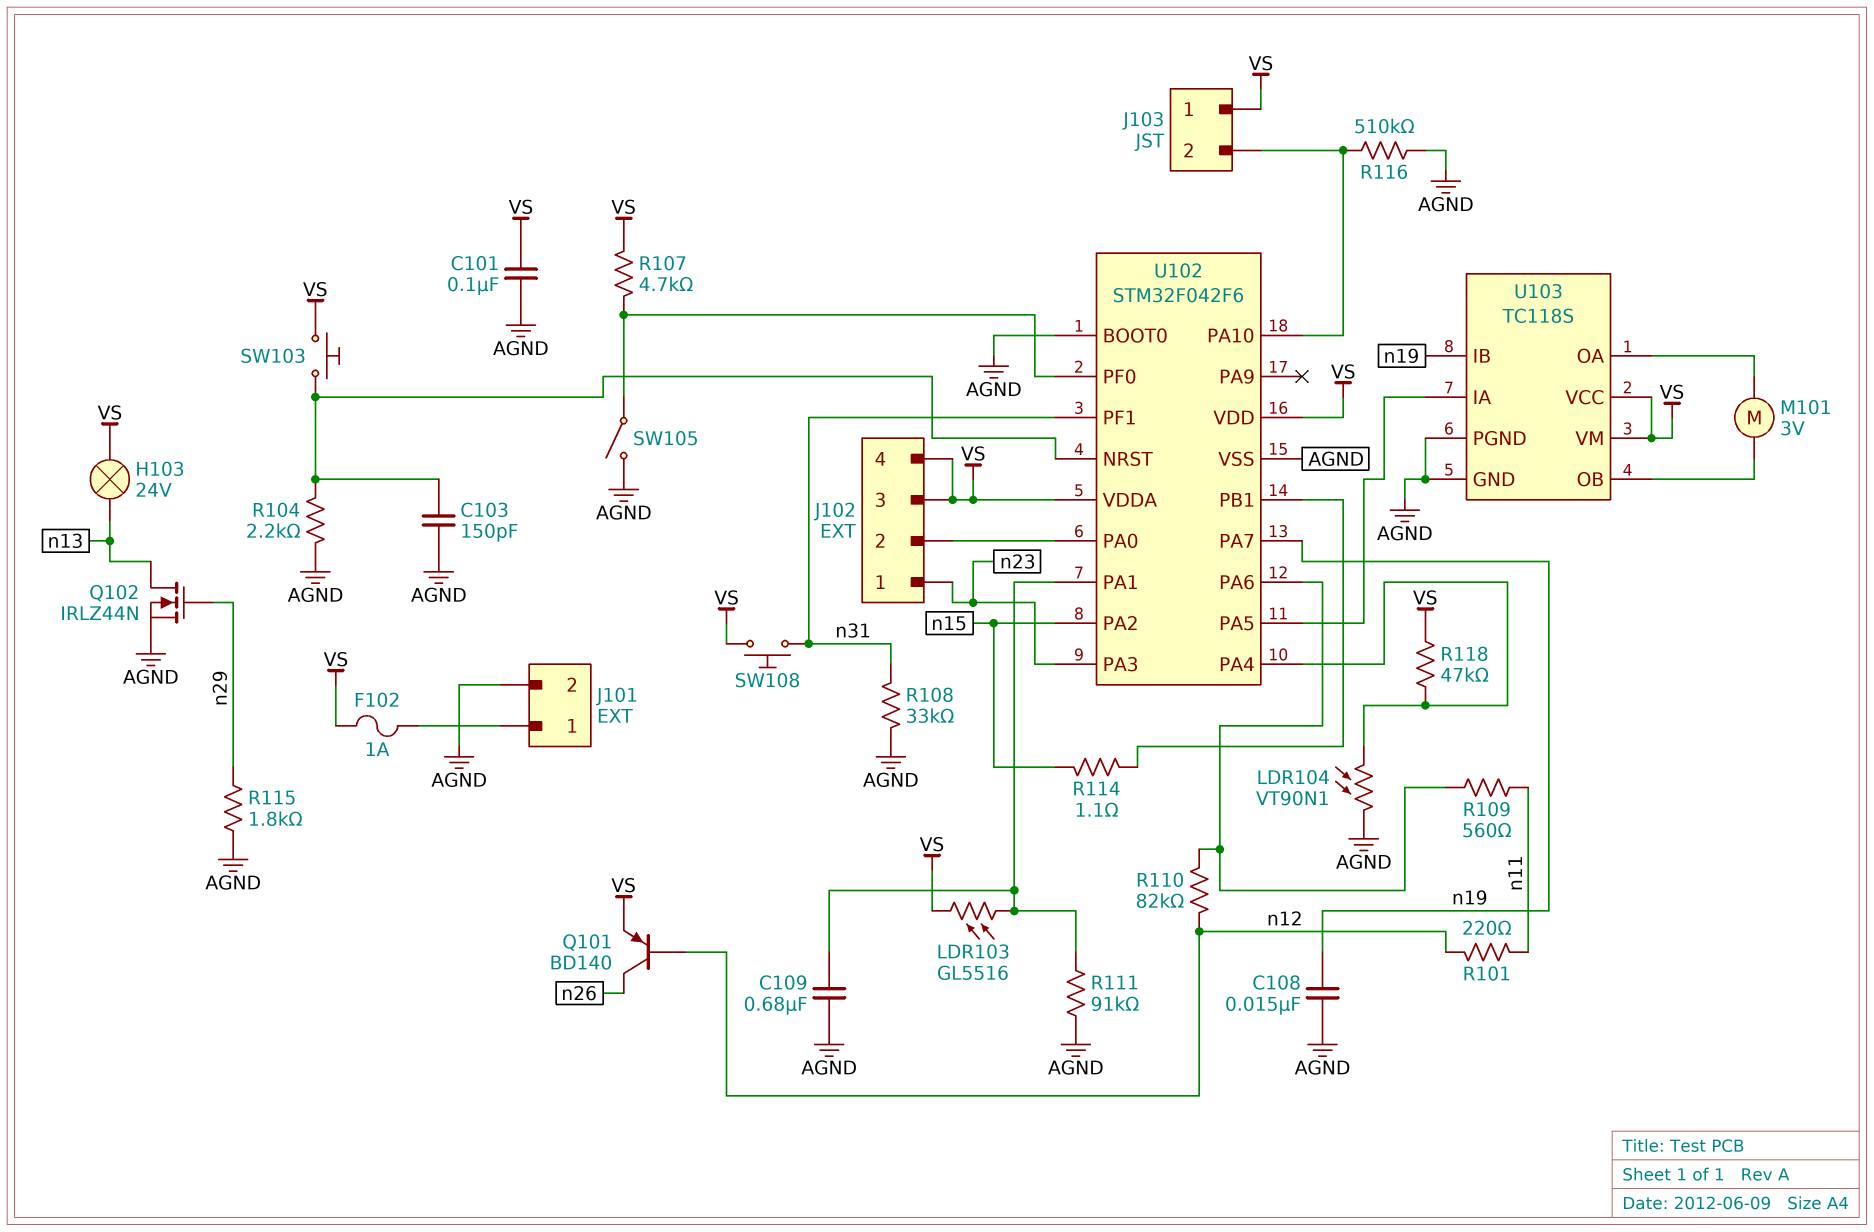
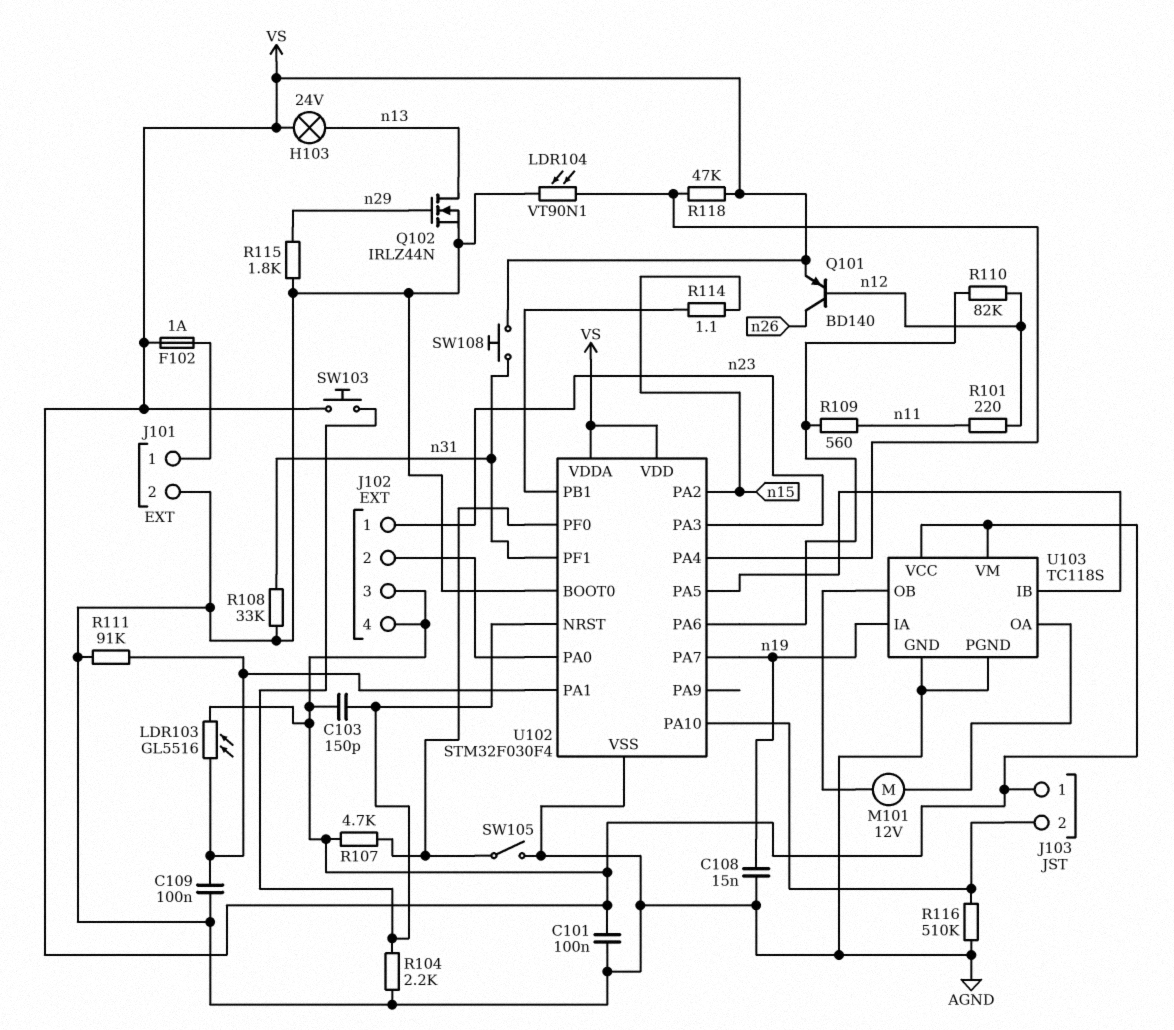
C103: 150pF (AGND, U102/NRST) -> 150pF (U102/NRST, VS)
C109: 680nF (AGND, U102/PA1) -> 100nF (AGND, U102/PA1)
M101: motor 3V (U103/OA, U103/OB) -> motor 12V (U103/OA, U103/OB)
U102: STM32F042F6 -> STM32F030F4
U103 pin IA: U102/PA5 -> n19
U103 pin IB: n19 -> U102/PA5

